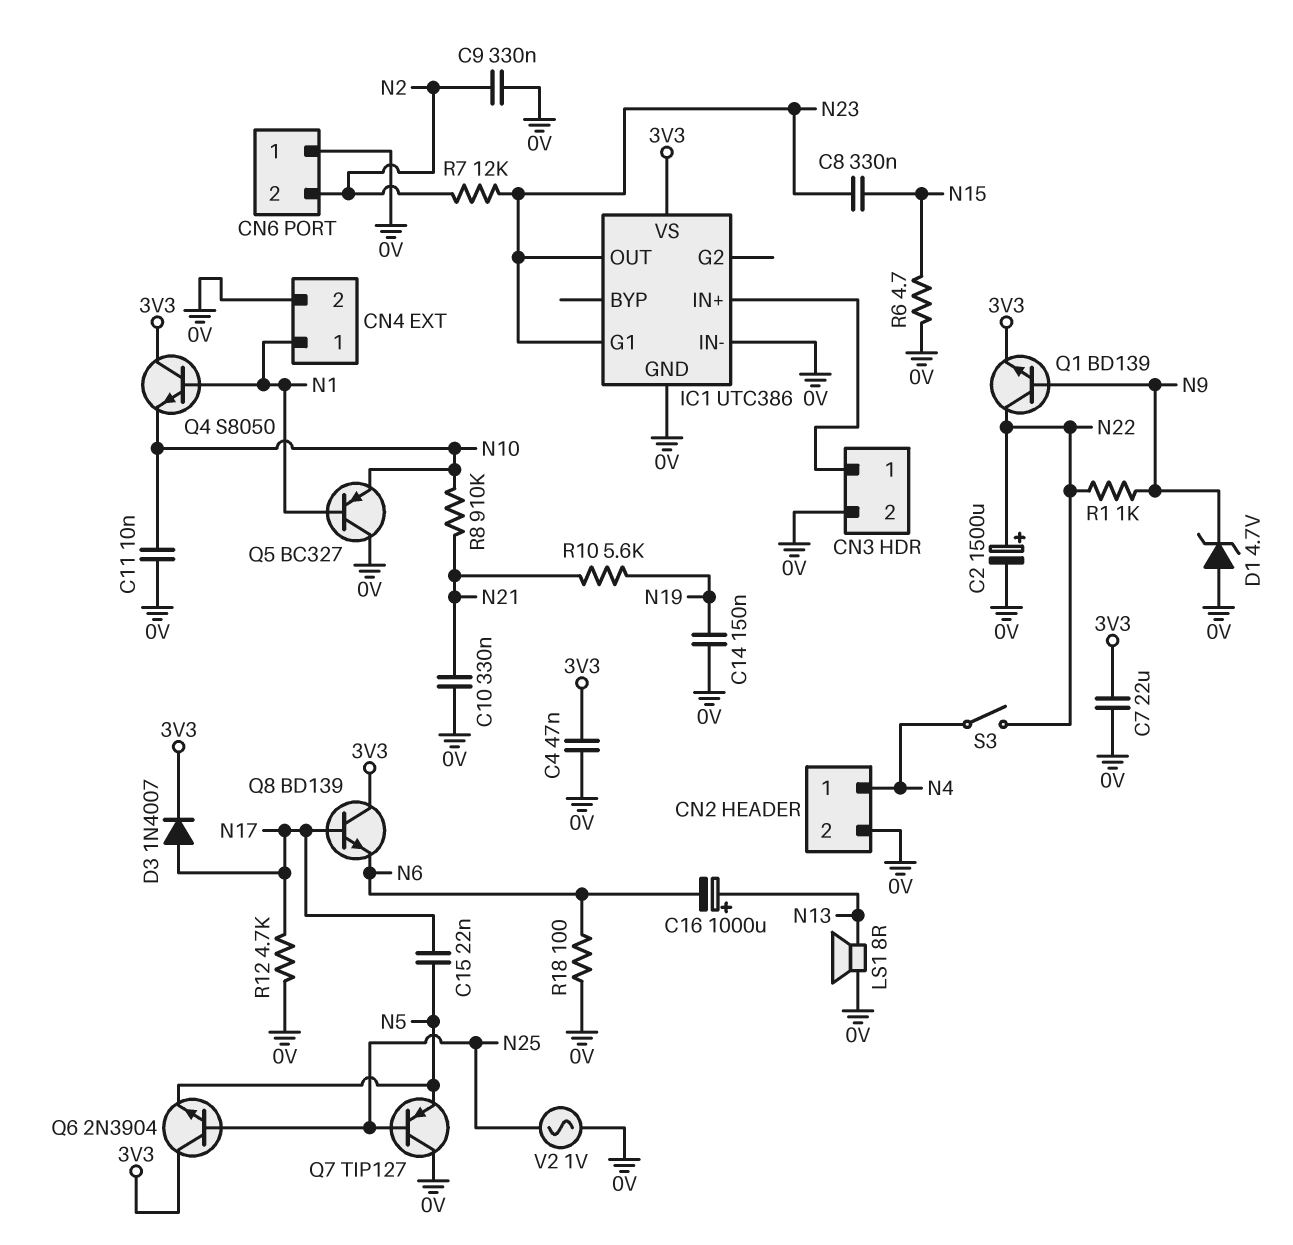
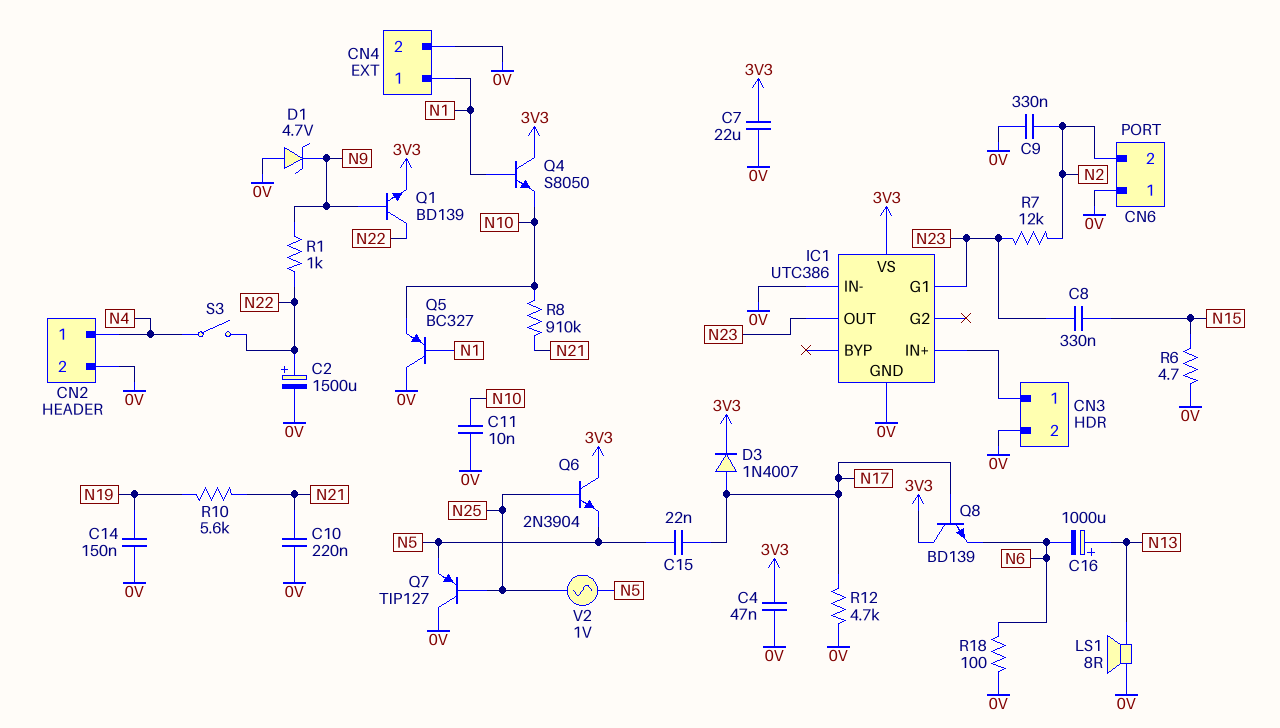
C10: 330nF (0V, N21) -> 220nF (0V, N21)
V2: AC 1V (0V, N25) -> AC 1V (N5, N25)

